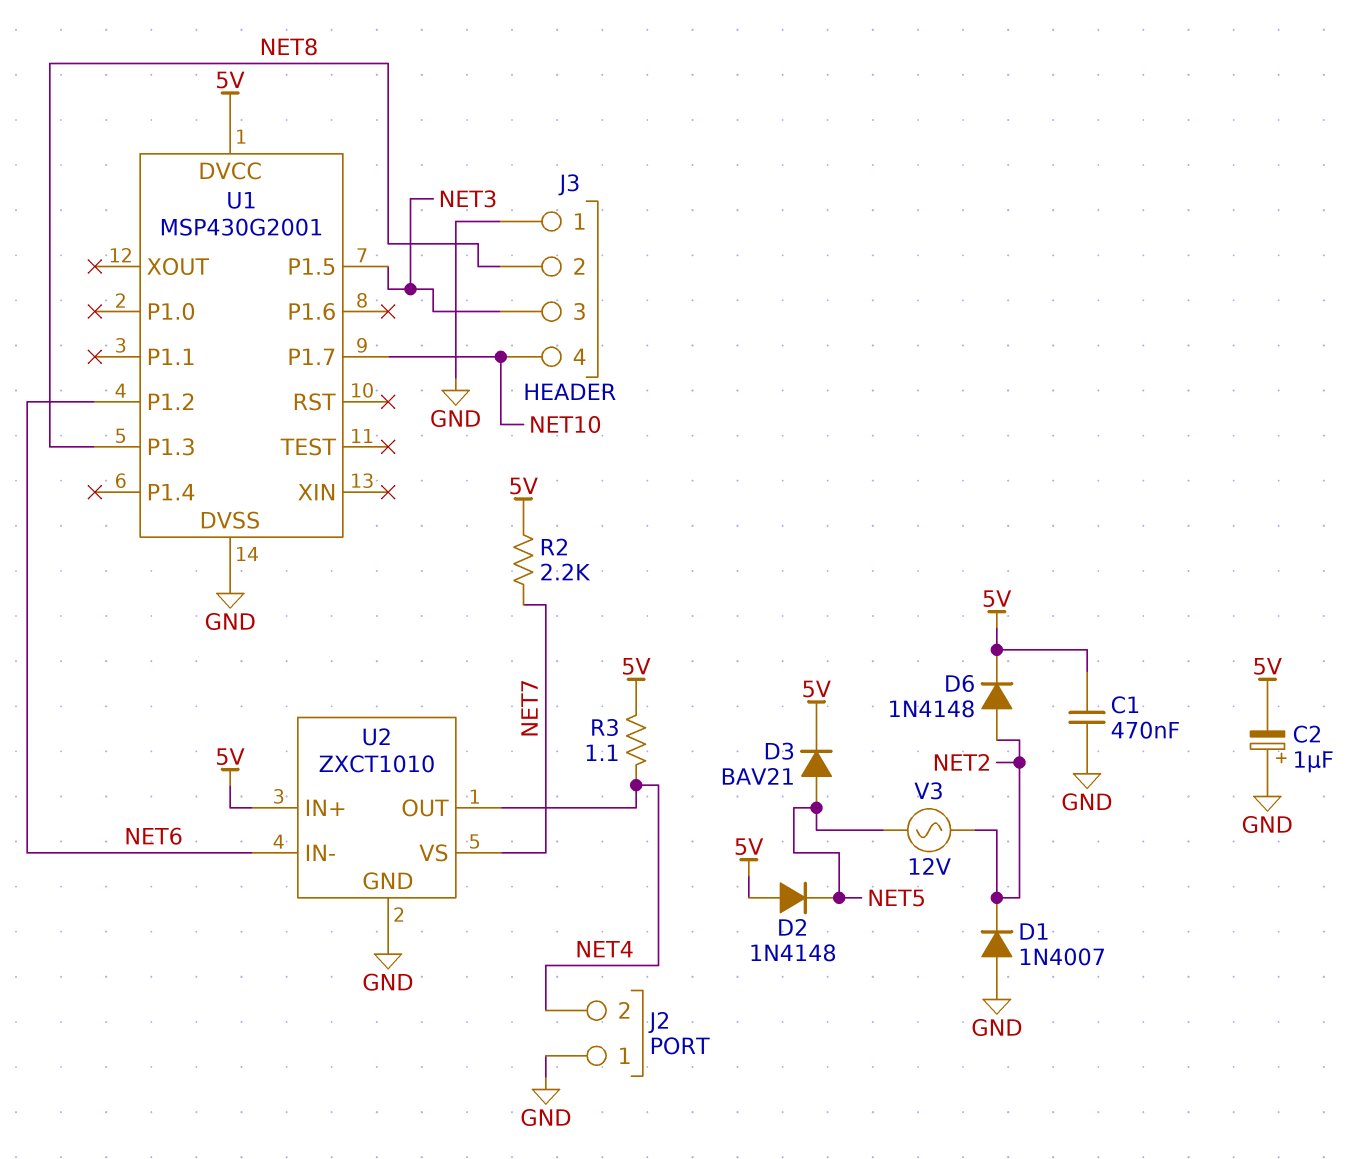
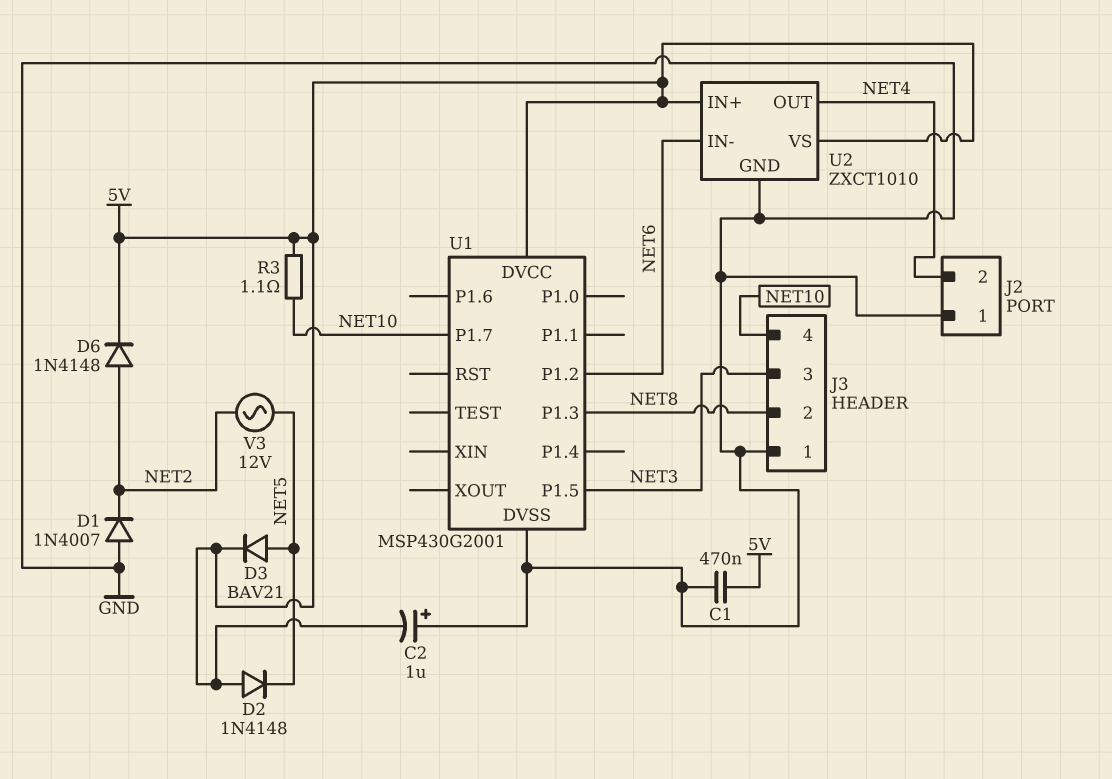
R2: 2.2k (5V, NET7) -> none
R3: 1.1 (5V, NET4) -> 1.1 (5V, NET10)
U2 pin VS: NET7 -> 5V

